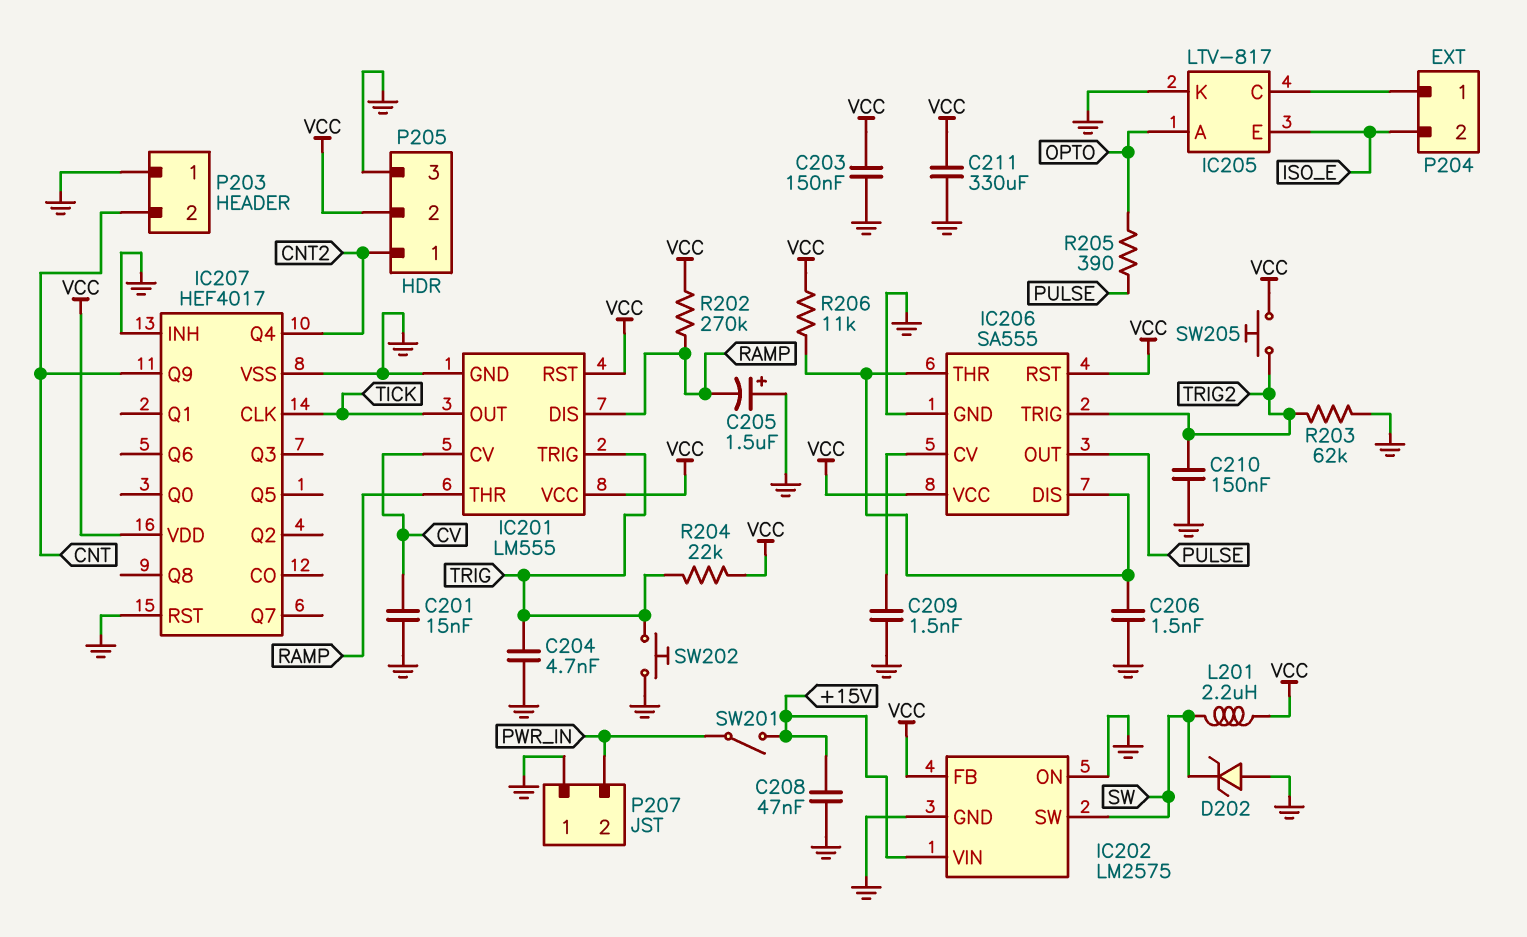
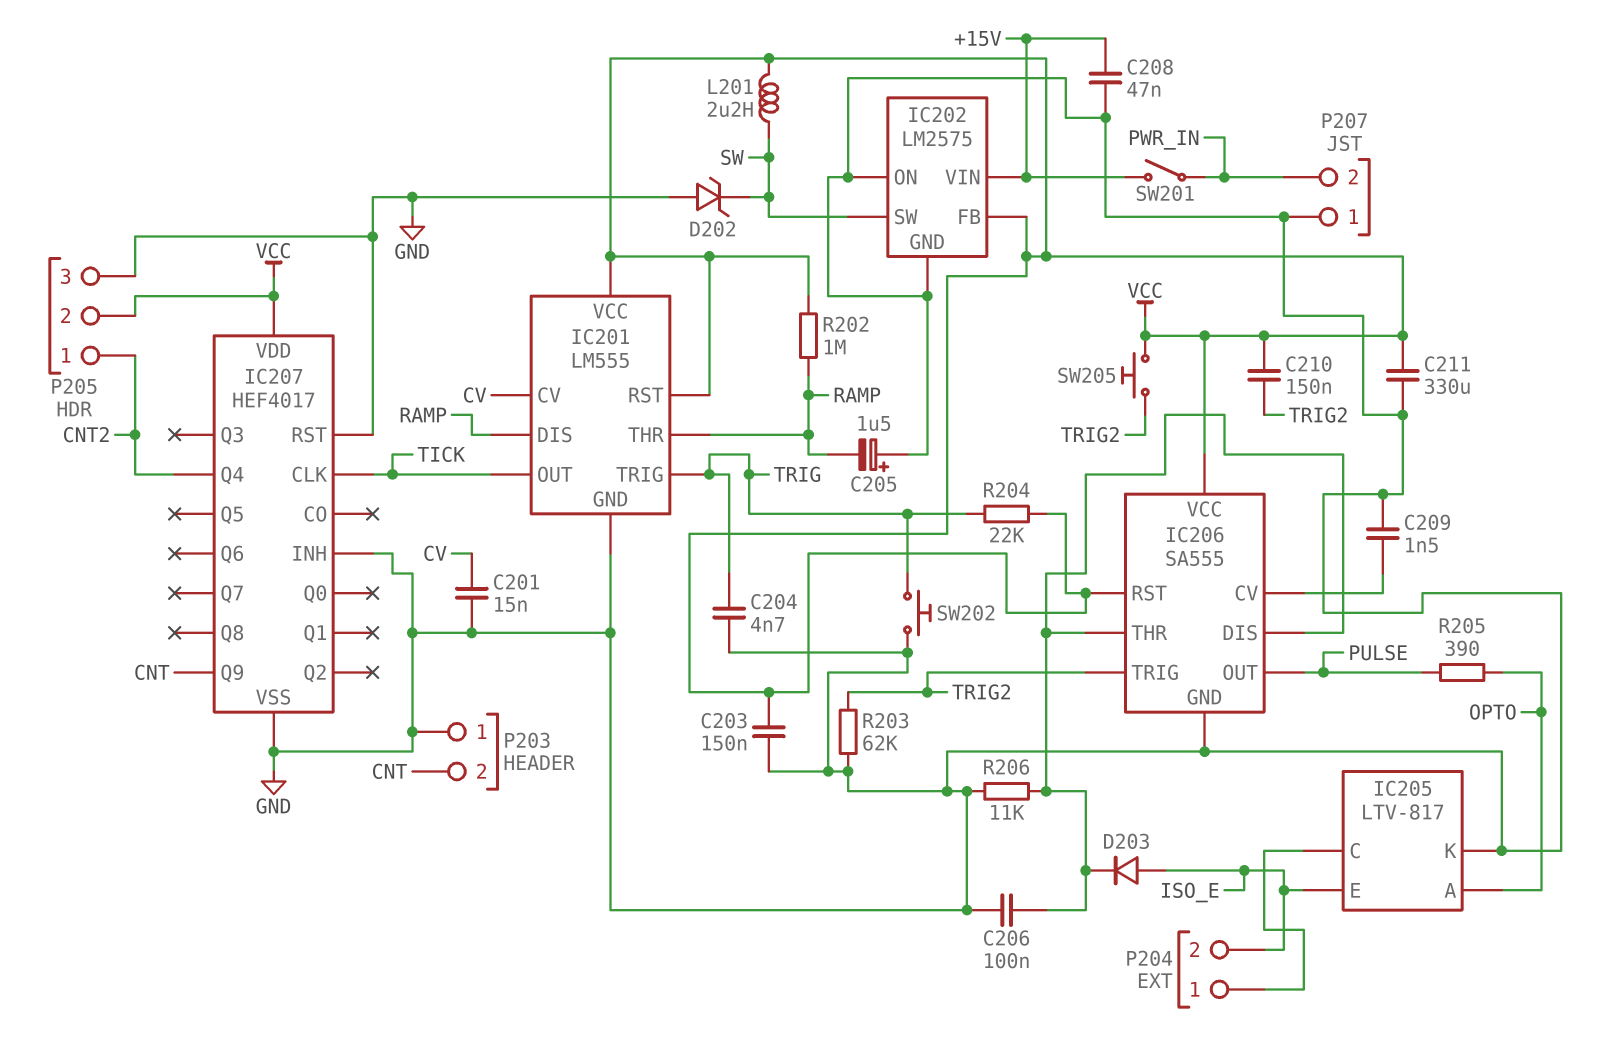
C206: 1.5nF (GND, IC206/DIS) -> 100nF (GND, IC206/DIS)
C210: 150nF (GND, TRIG2) -> 150nF (TRIG2, VCC)
D203: none -> diode (A ISO_E, K IC206/DIS)
R202: 270k (RAMP, VCC) -> 1M (RAMP, VCC)
R206: 11k (IC206/DIS, VCC) -> 11k (GND, IC206/DIS)

